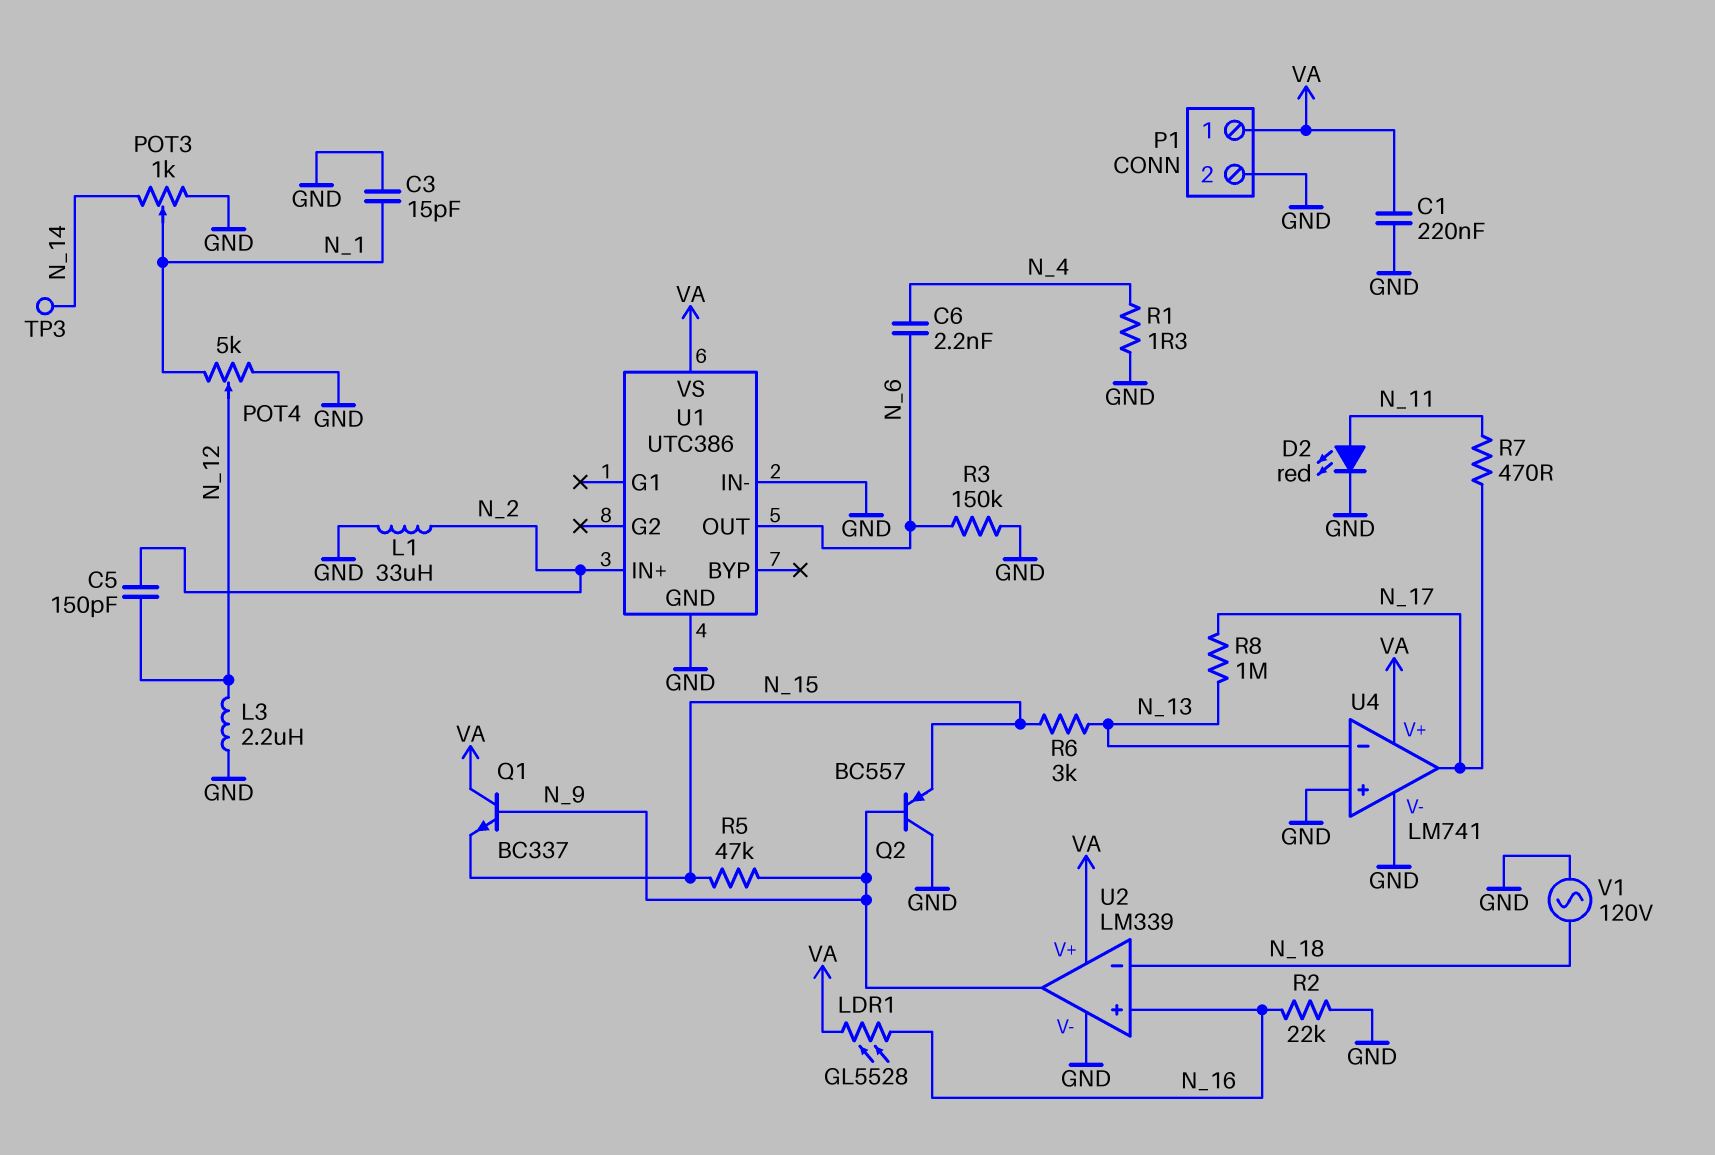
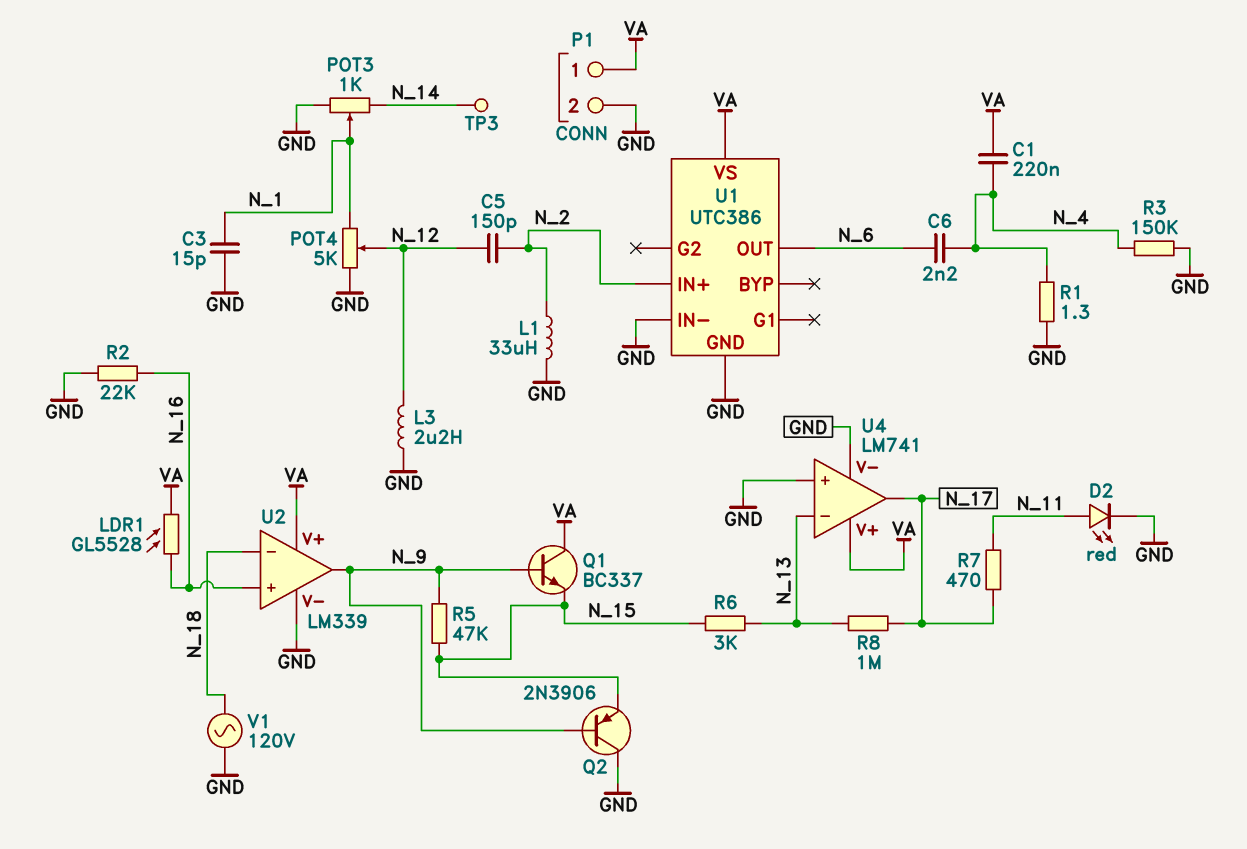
C1: 220nF (GND, VA) -> 220nF (N_4, VA)
Q2: PNP BC557 (B N_9, C GND, E N_15) -> PNP 2N3906 (B N_9, C GND, E N_15)
R3: 150k (GND, N_6) -> 150k (GND, N_4)

